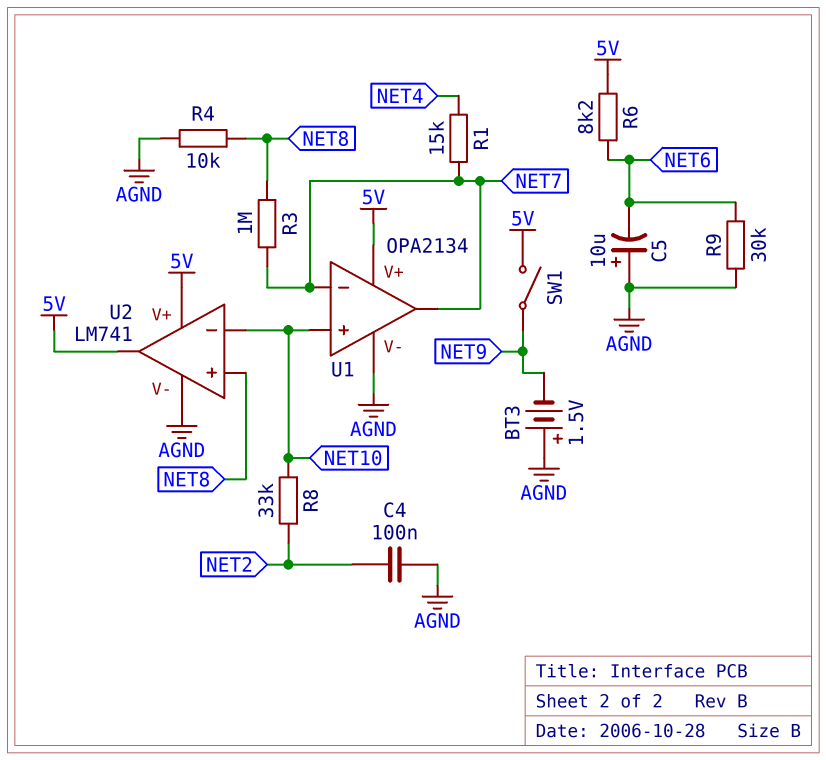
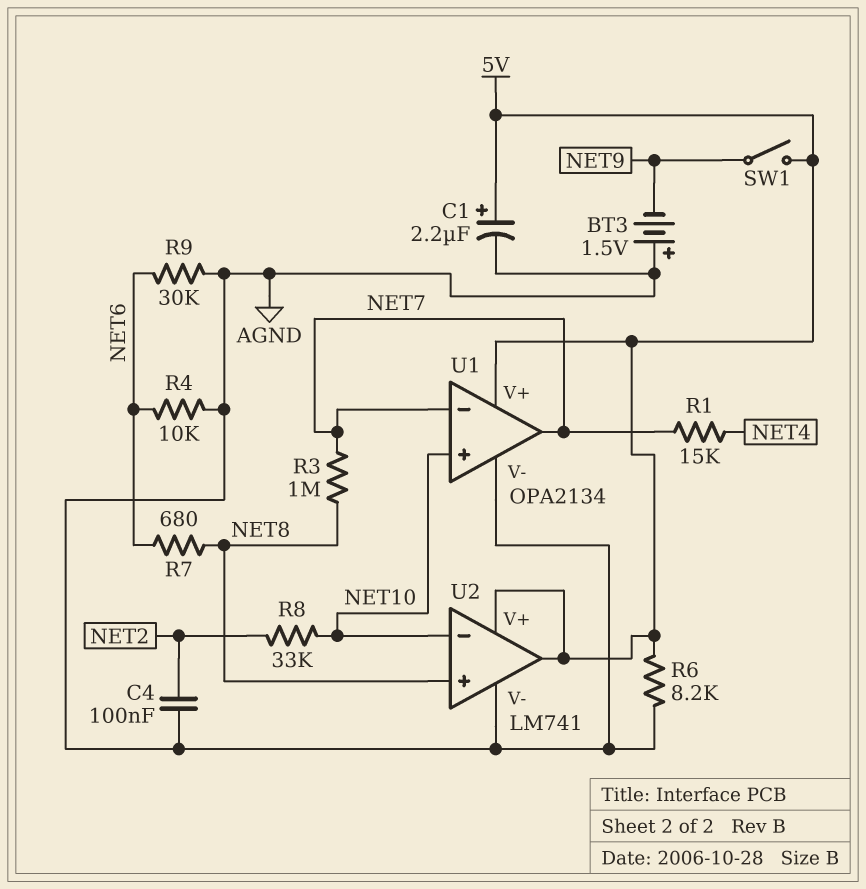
C1: none -> 2.2uF (plus 5V, minus AGND)
C5: 10uF (plus AGND, minus NET6) -> none
R4: 10k (AGND, NET8) -> 10k (AGND, NET6)
R6: 8.2k (5V, NET6) -> 8.2k (5V, AGND)
R7: none -> 680 (NET6, NET8)

